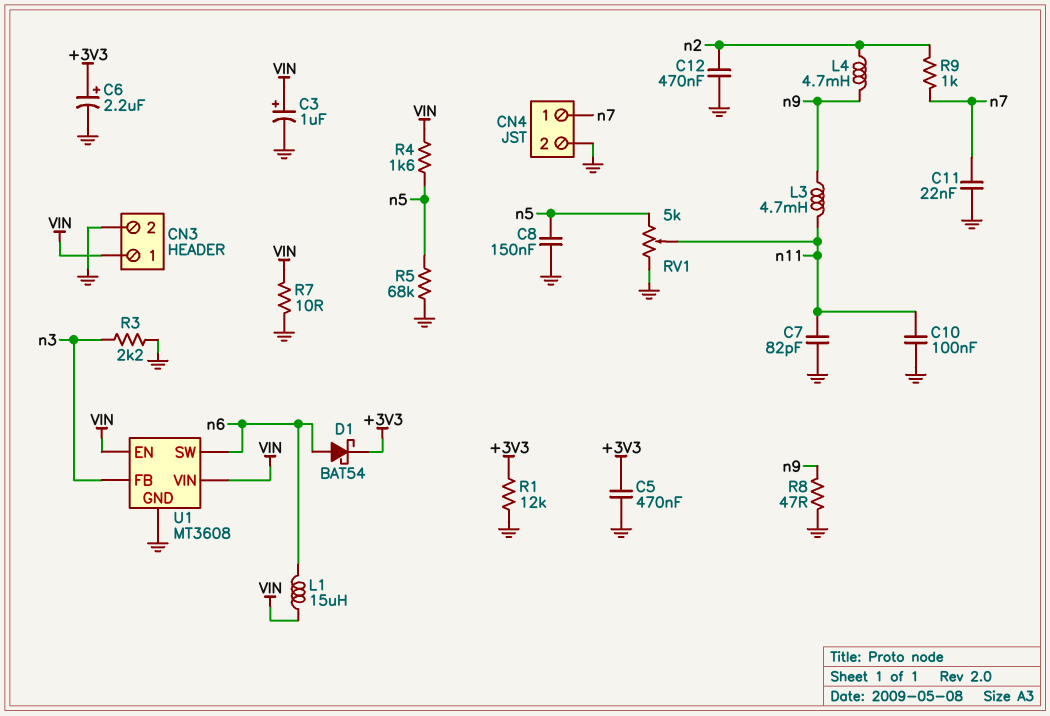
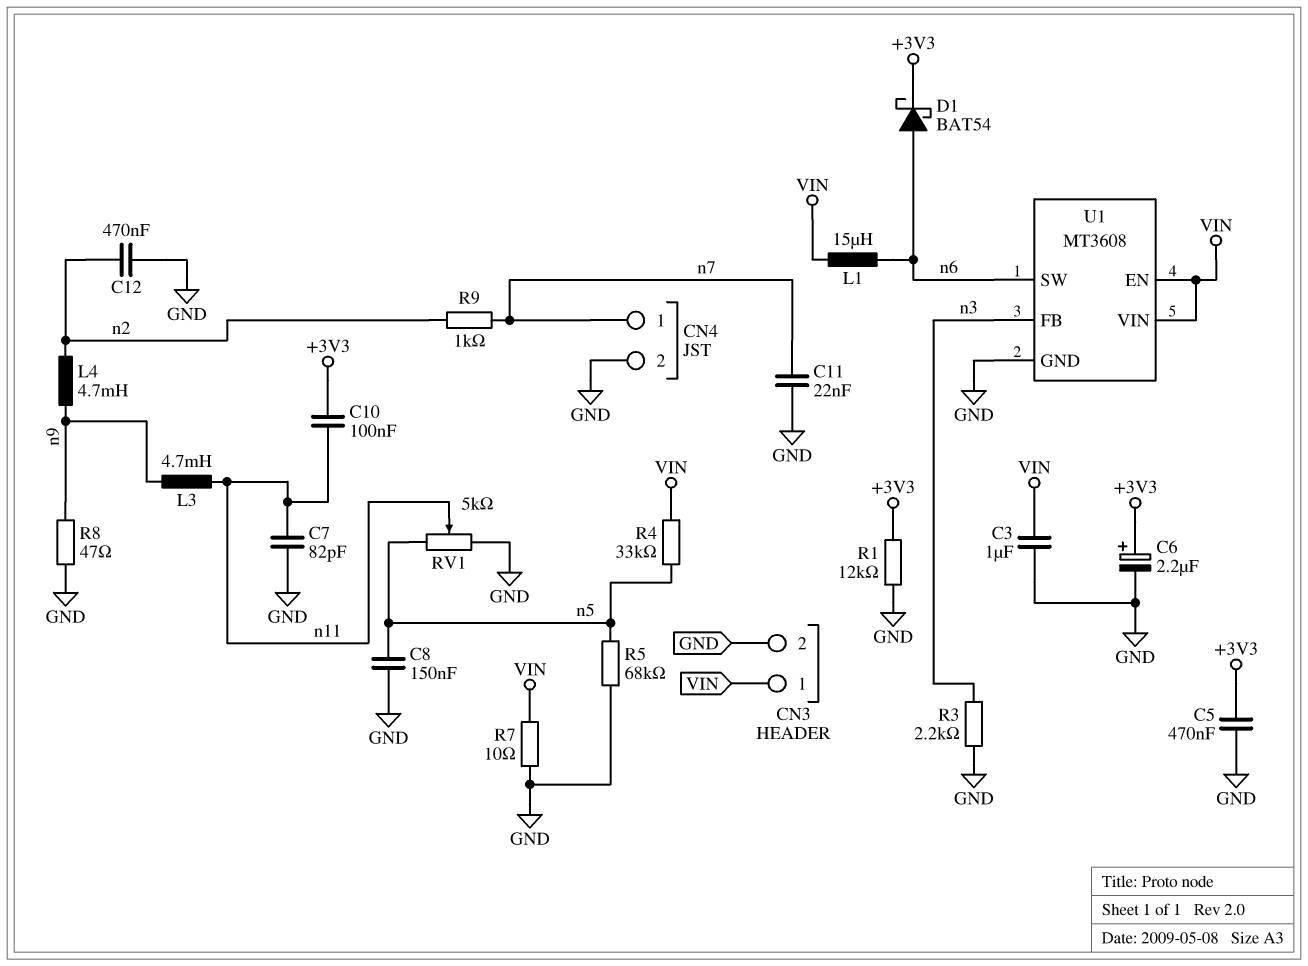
C3: 1uF (plus VIN, minus GND) -> 1uF (GND, VIN)
C10: 100nF (GND, n11) -> 100nF (+3V3, n11)
R4: 1.6k (VIN, n5) -> 33k (VIN, n5)

